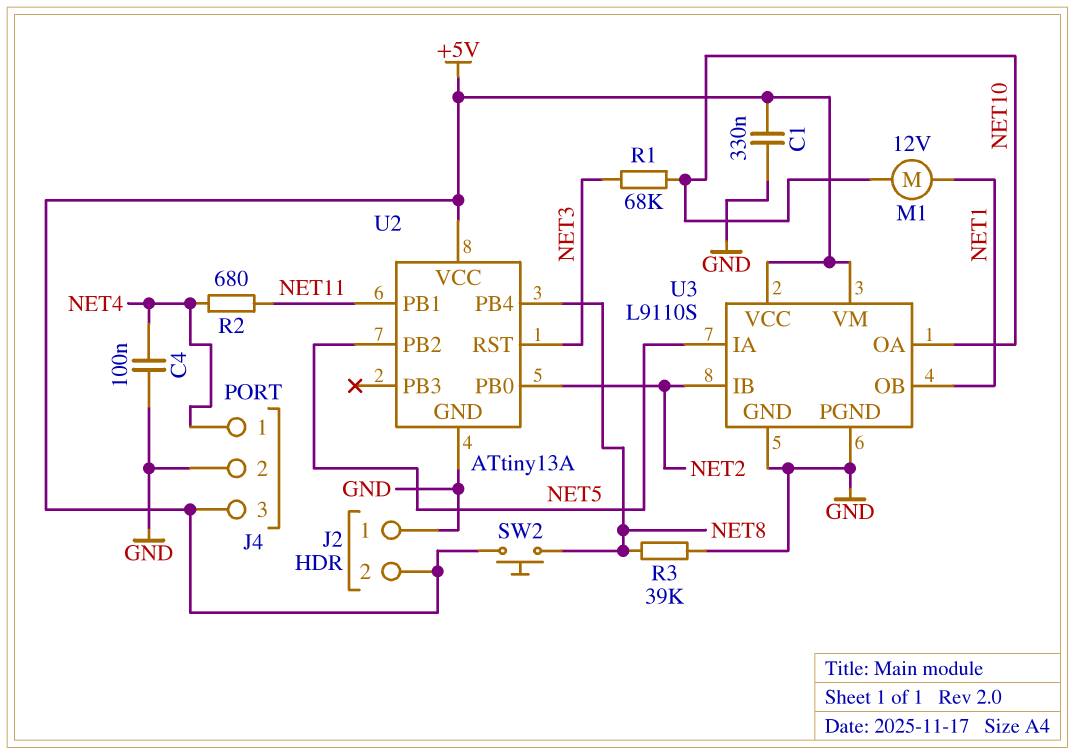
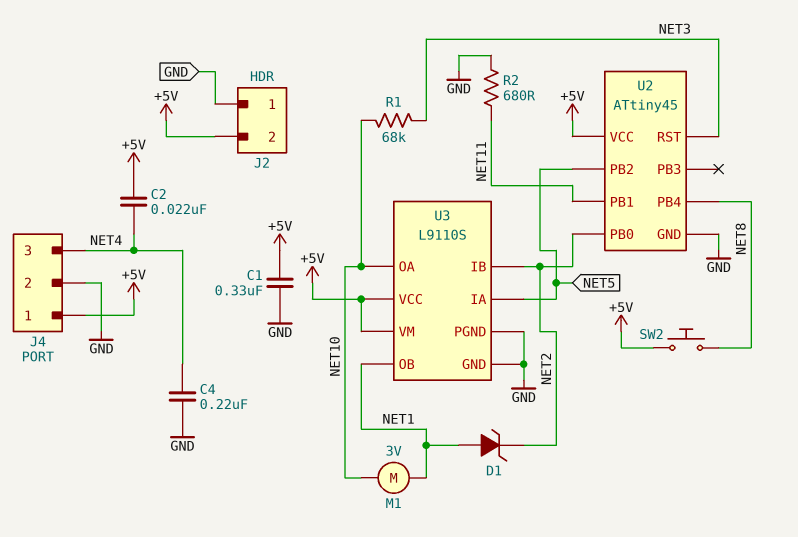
C2: none -> 22nF (+5V, NET4)
C4: 100nF (GND, NET4) -> 220nF (GND, NET4)
D1: none -> zener (A NET1, K NET2)
J4 pin 1: NET4 -> +5V
J4 pin 3: +5V -> NET4
M1: motor 12V (NET1, NET10) -> motor 3V (NET1, NET10)
R2: 680 (NET4, NET11) -> 680 (GND, NET11)
R3: 39k (GND, NET8) -> none
U2: ATtiny13A -> ATtiny45

